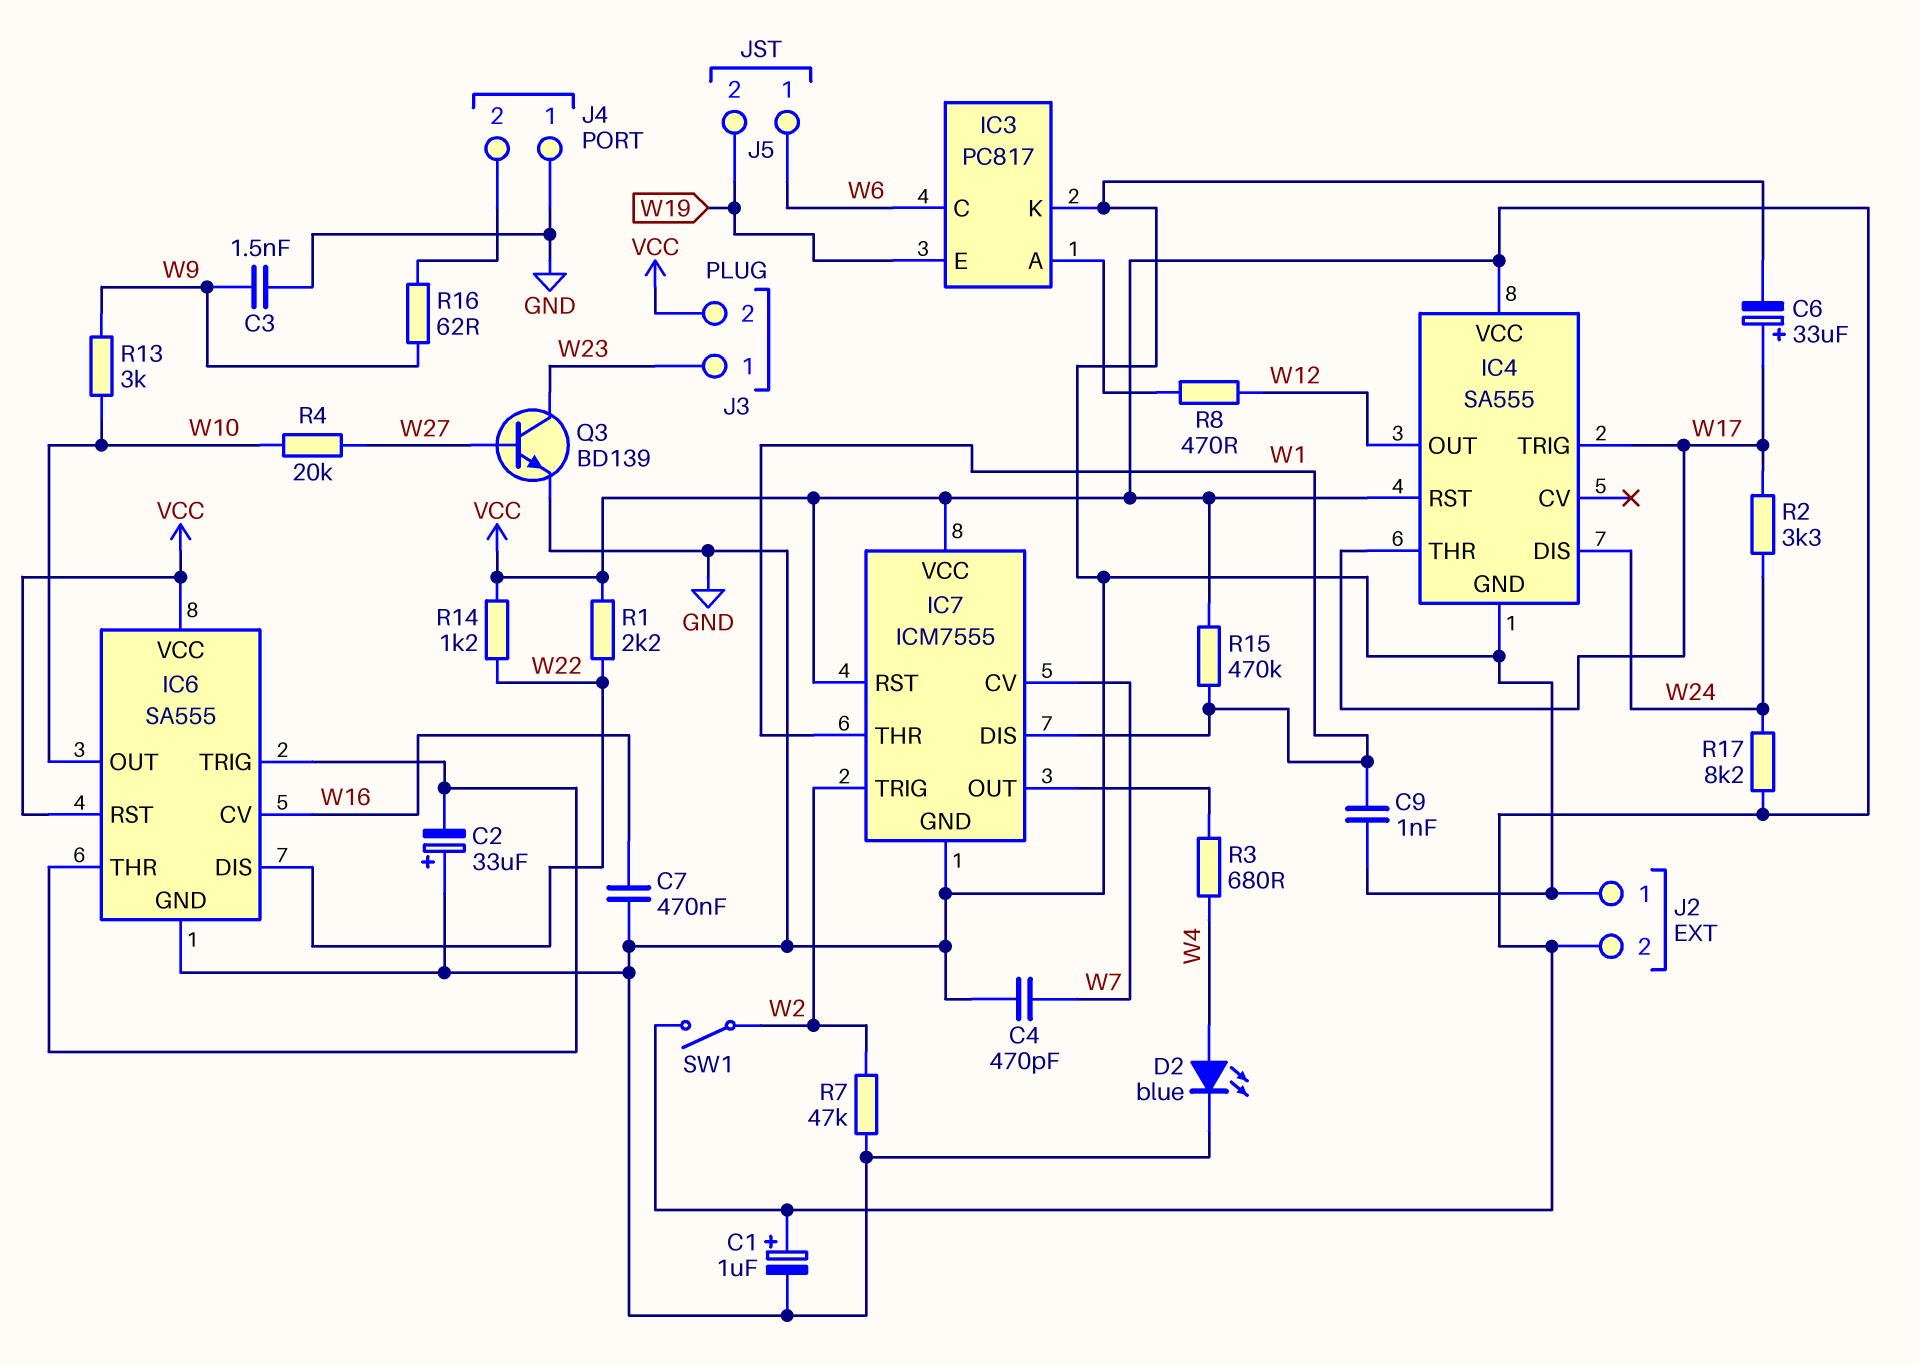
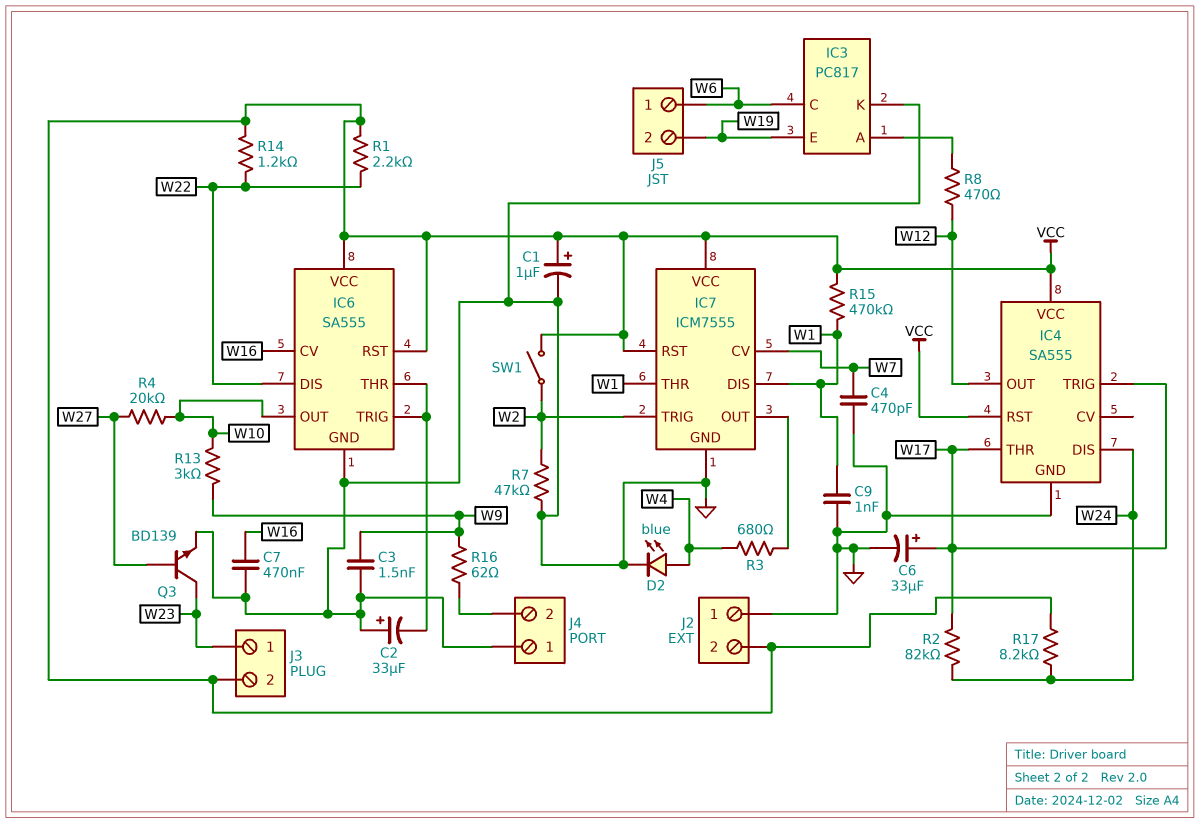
R2: 3.3k (W17, W24) -> 82k (W17, W24)

